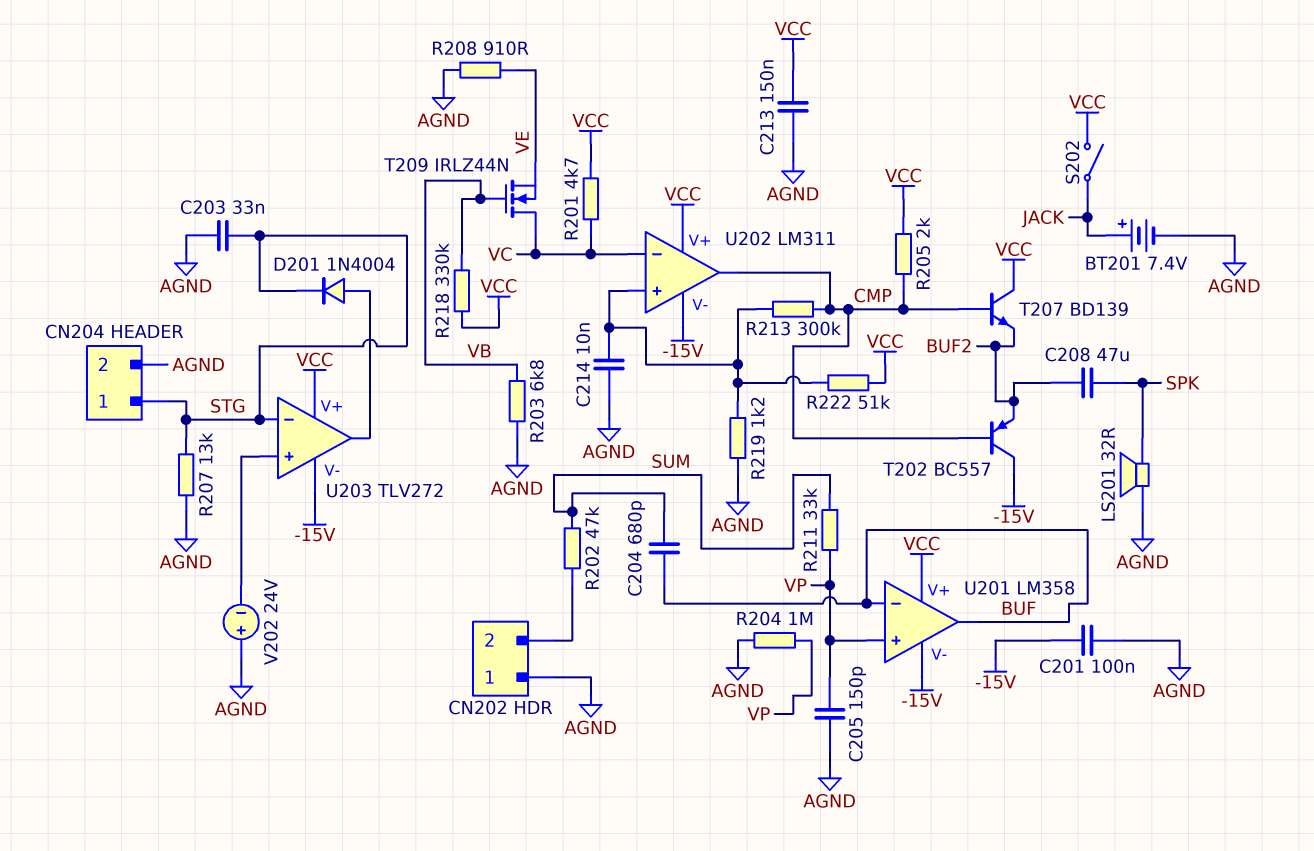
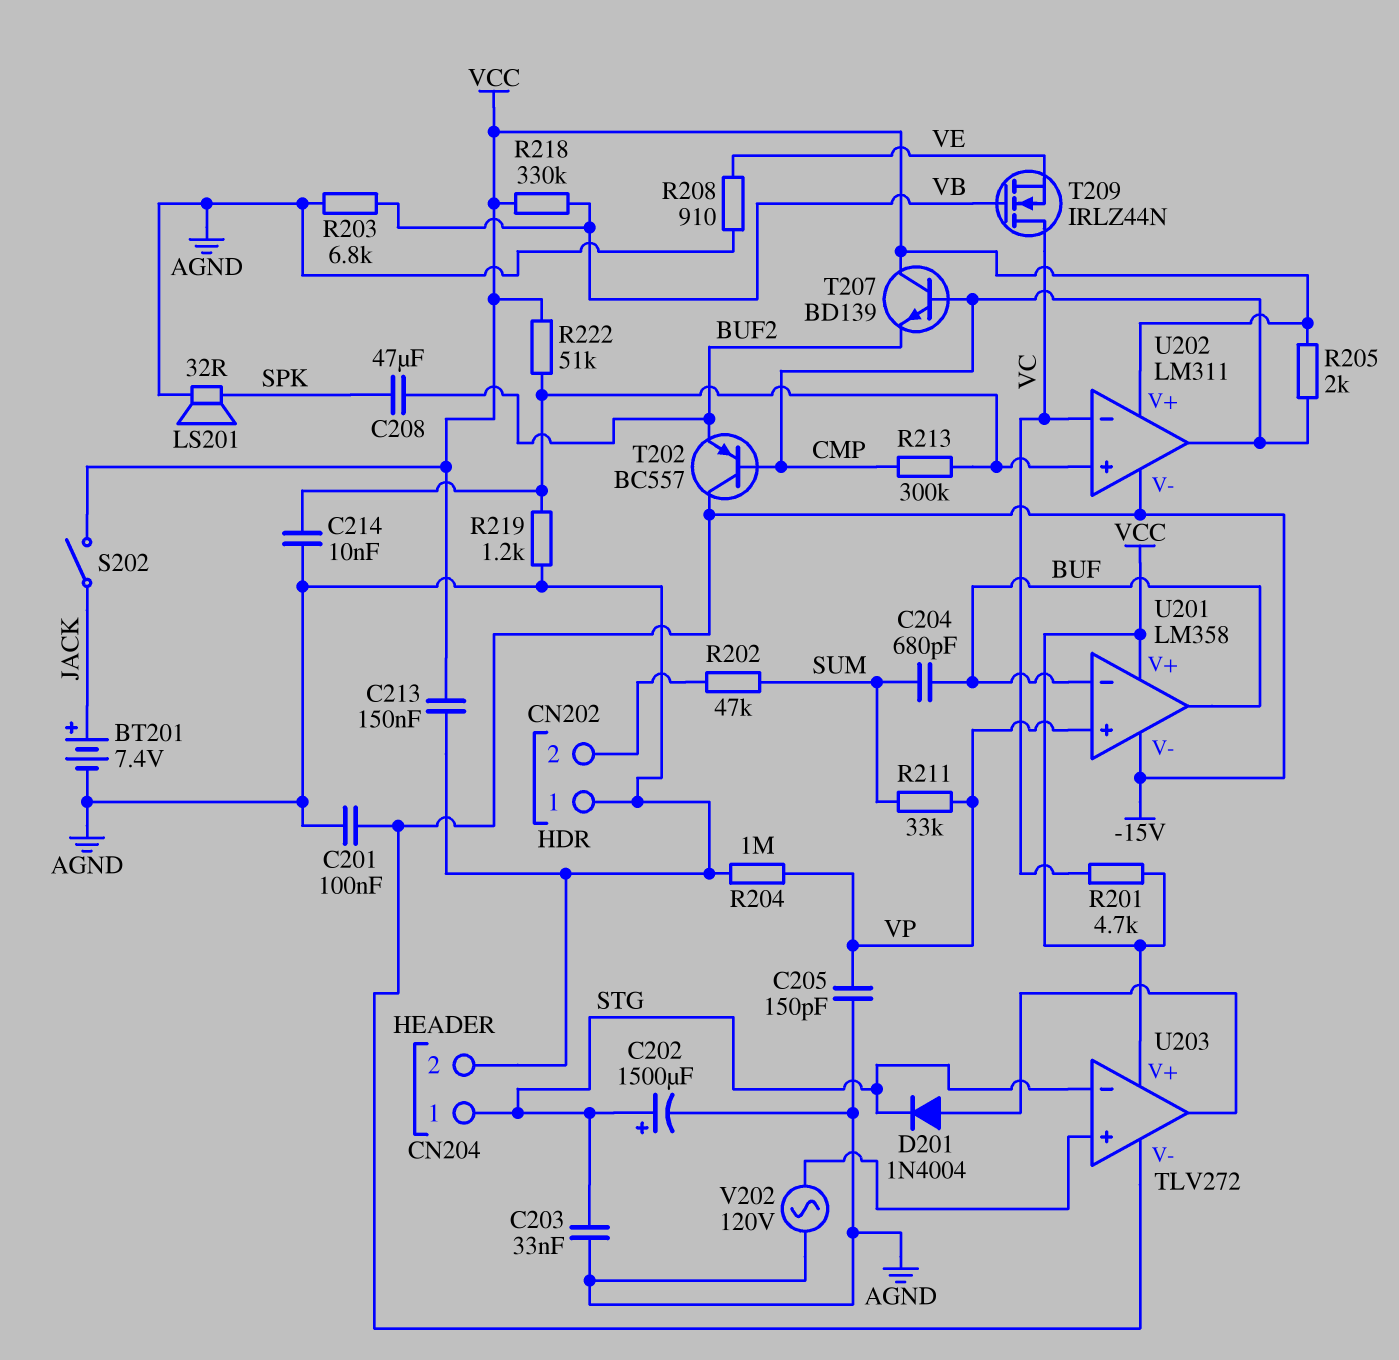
C202: none -> 1500uF (plus STG, minus AGND)
R207: 13k (AGND, STG) -> none
V202: 24V (plus AGND, minus U203/in+) -> AC 120V (AGND, U203/in+)

